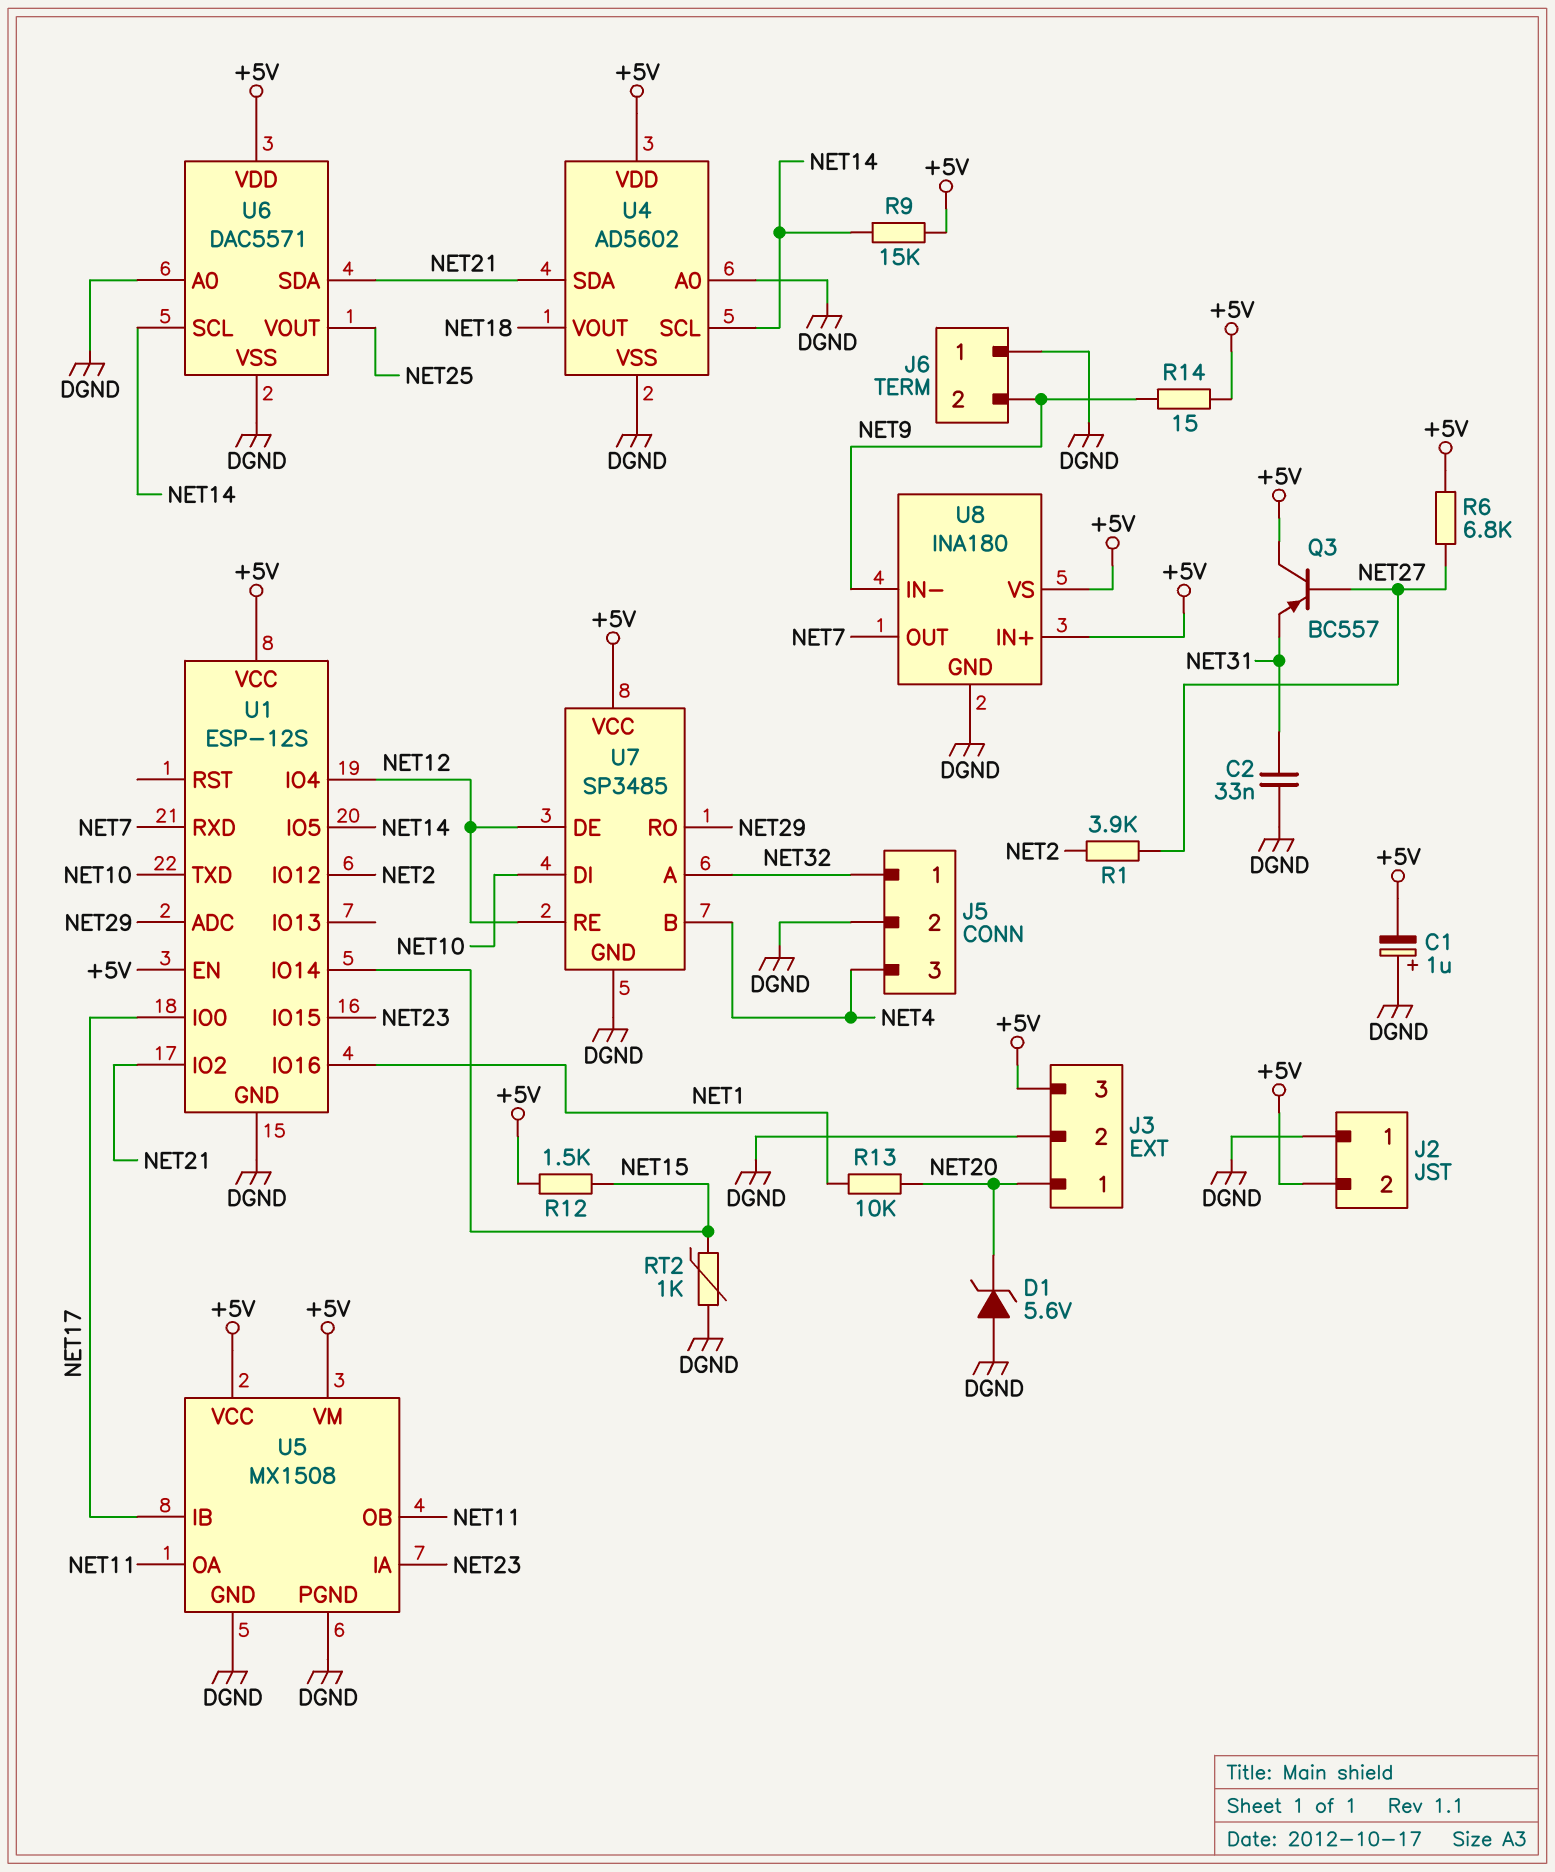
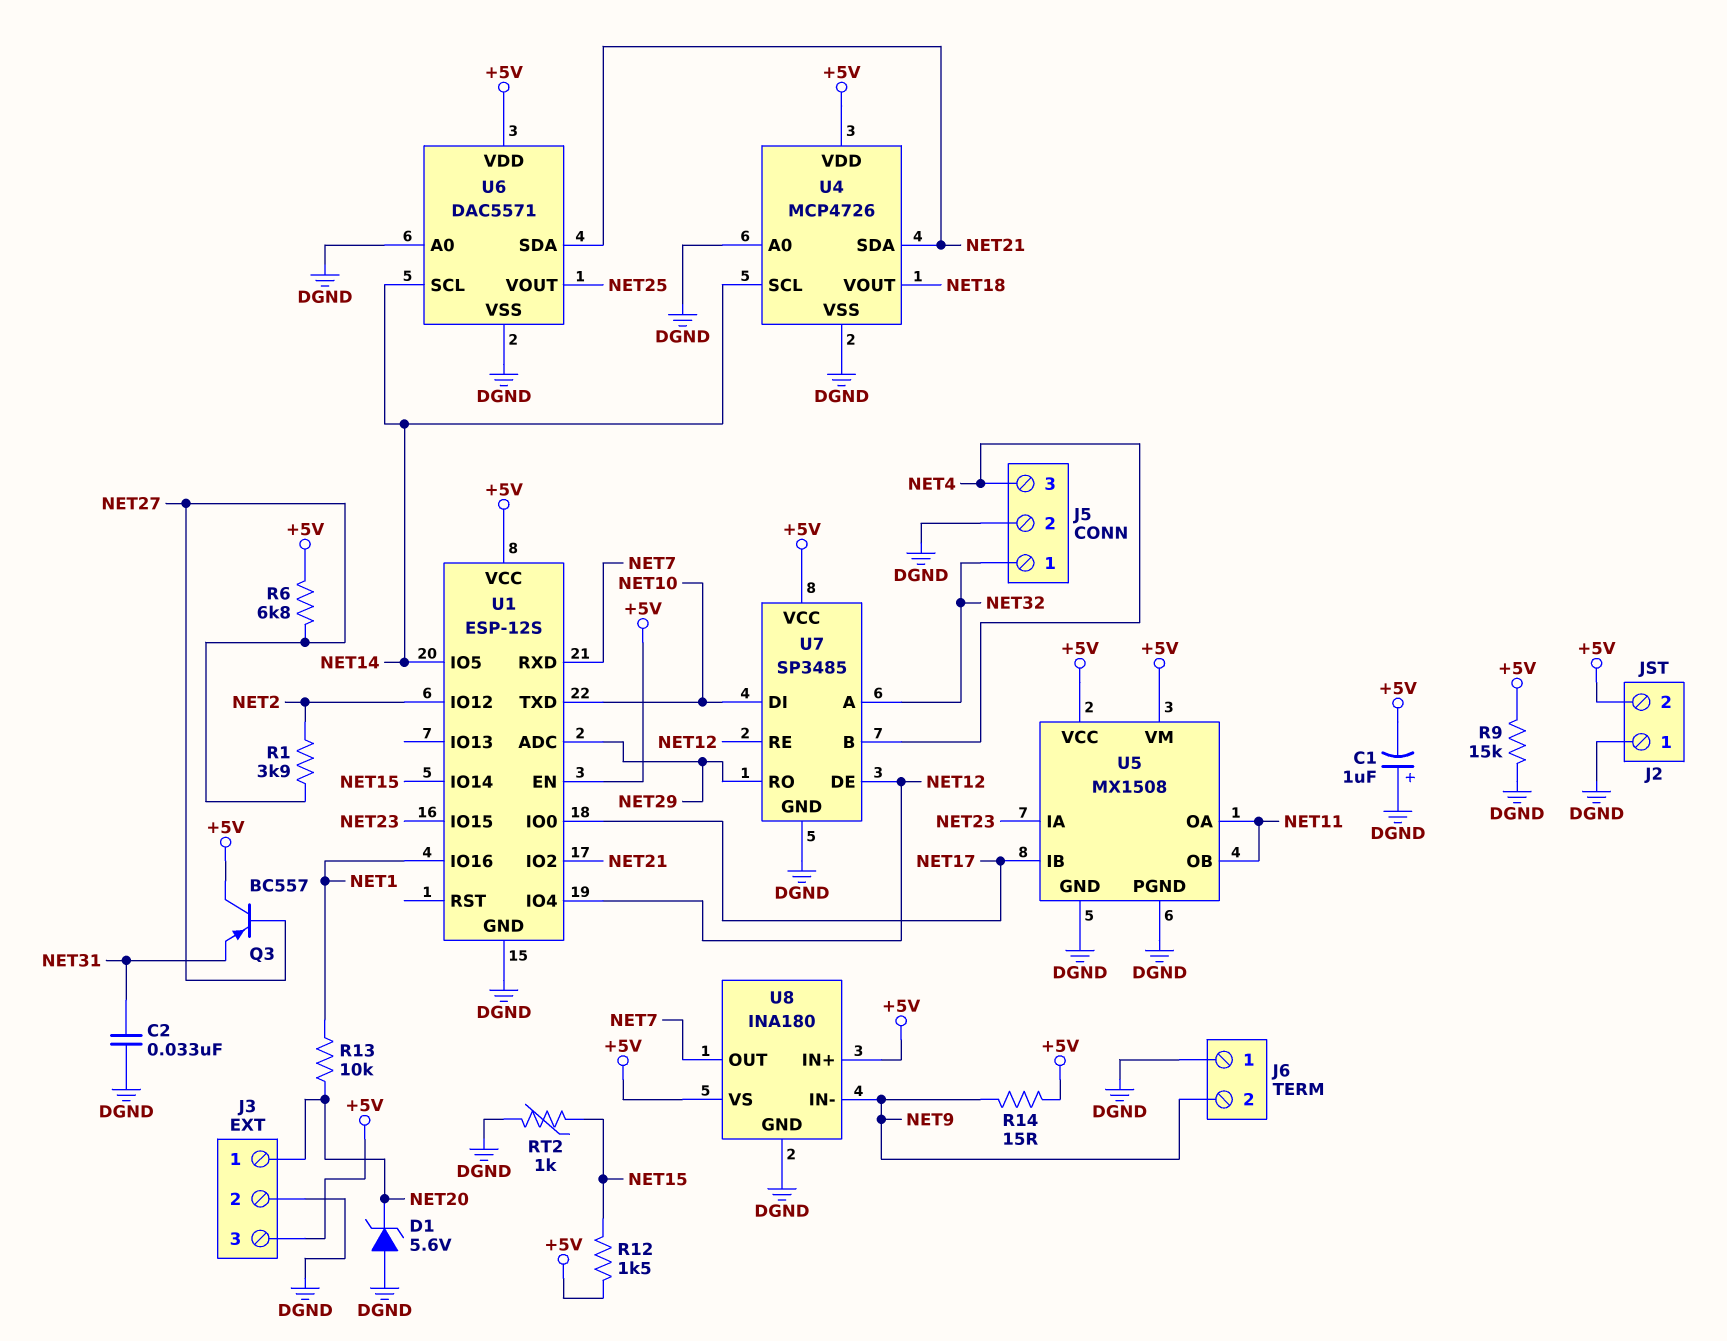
R9: 15k (+5V, NET14) -> 15k (+5V, DGND)
U4: AD5602 -> MCP4726

